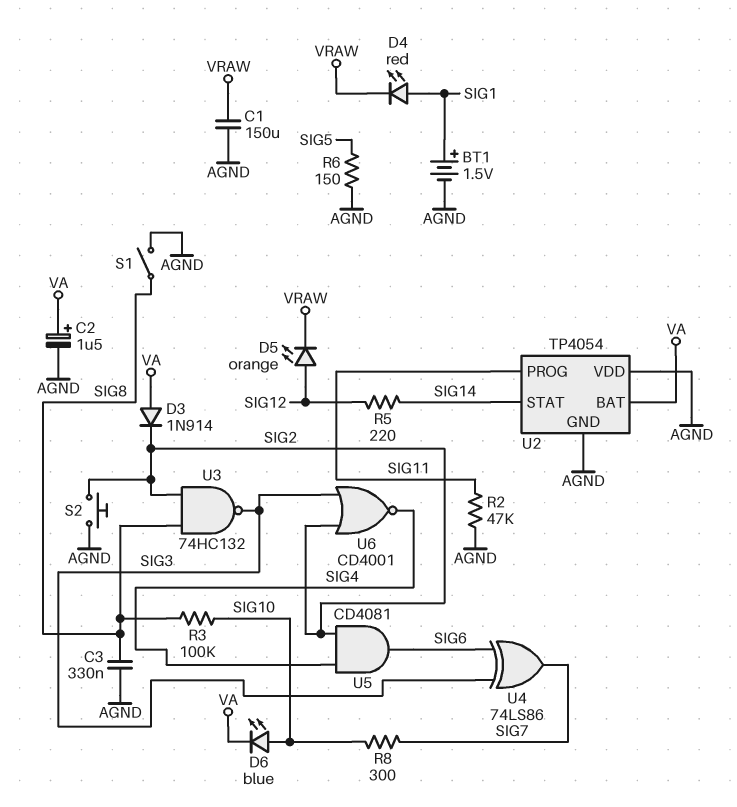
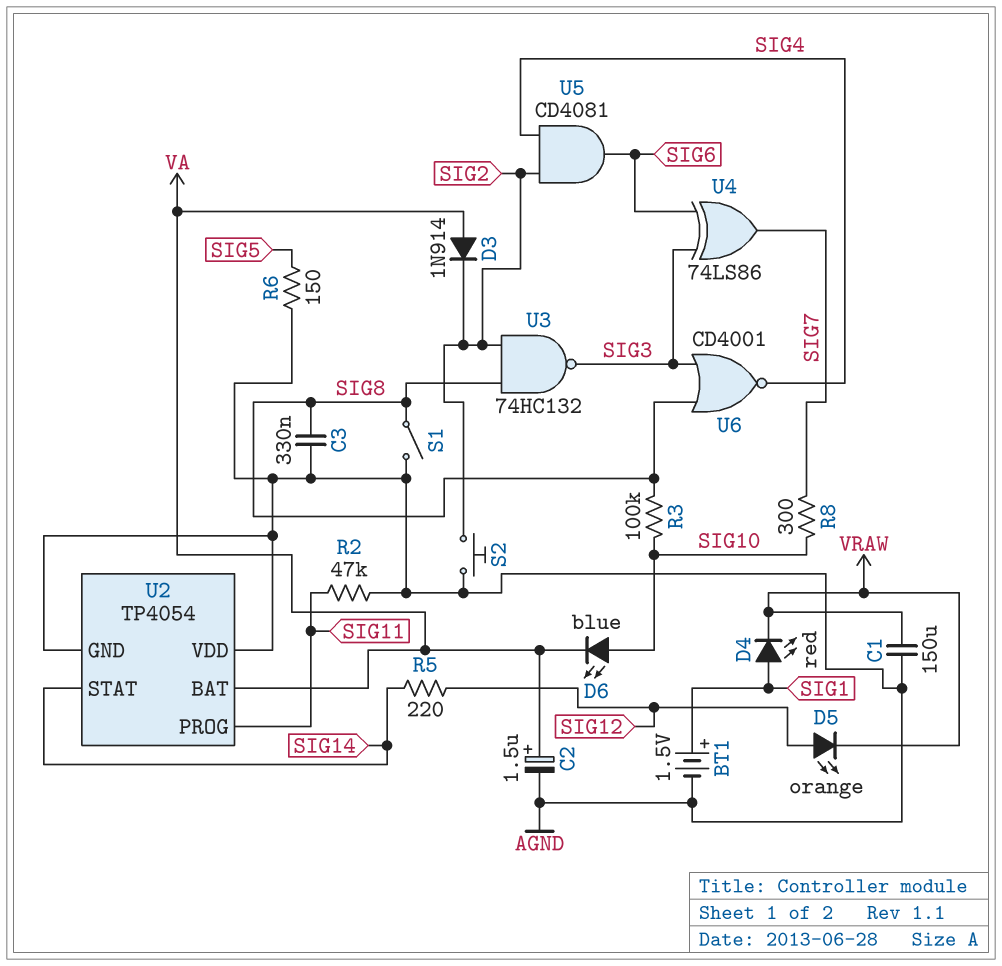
U6: NOR CD4001 (in SIG2, in SIG3, out SIG4) -> NOR CD4001 (in SIG3, in SIG8, out SIG4)

